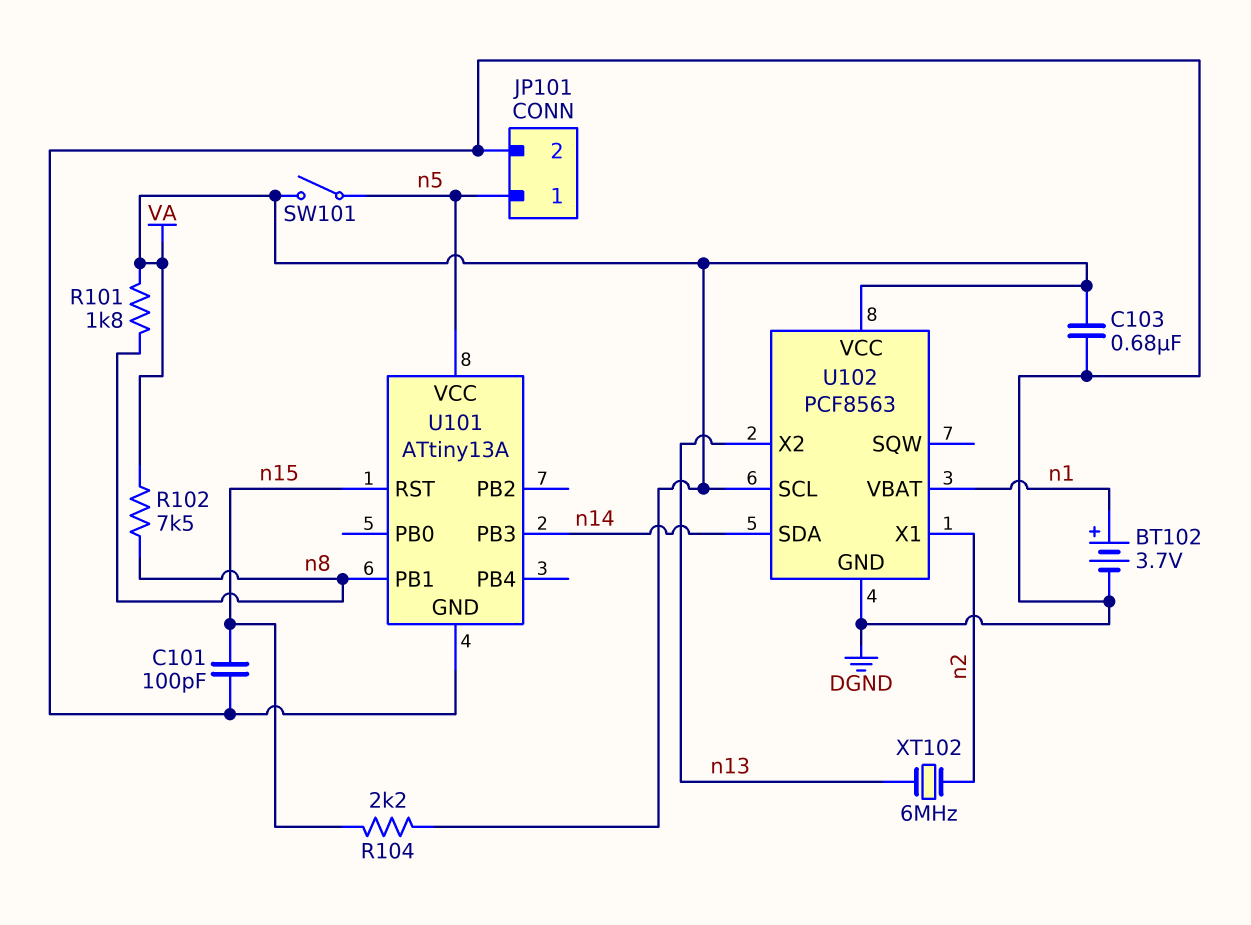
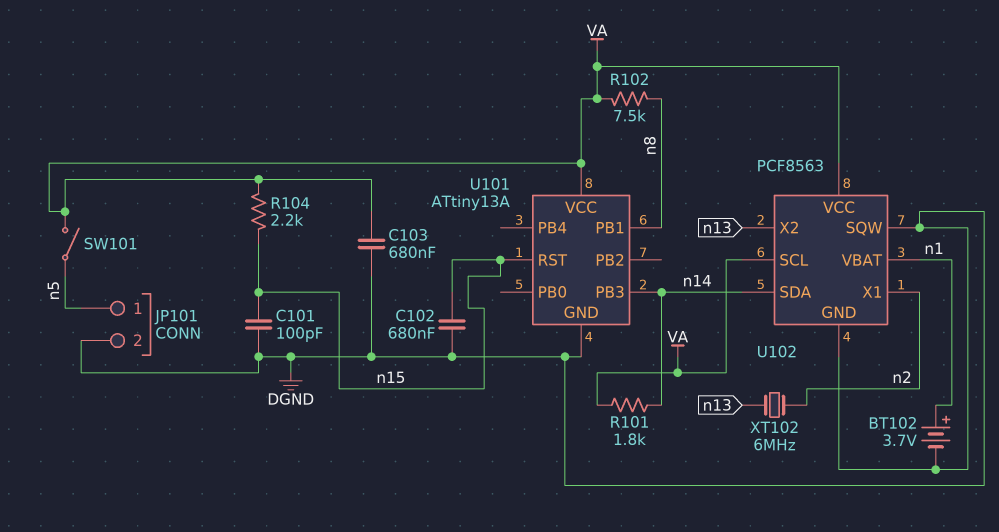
C102: none -> 680nF (DGND, n15)
R101: 1.8k (VA, n8) -> 1.8k (VA, n14)
U101 pin VCC: n5 -> VA
U102 pin SQW: none -> DGND

